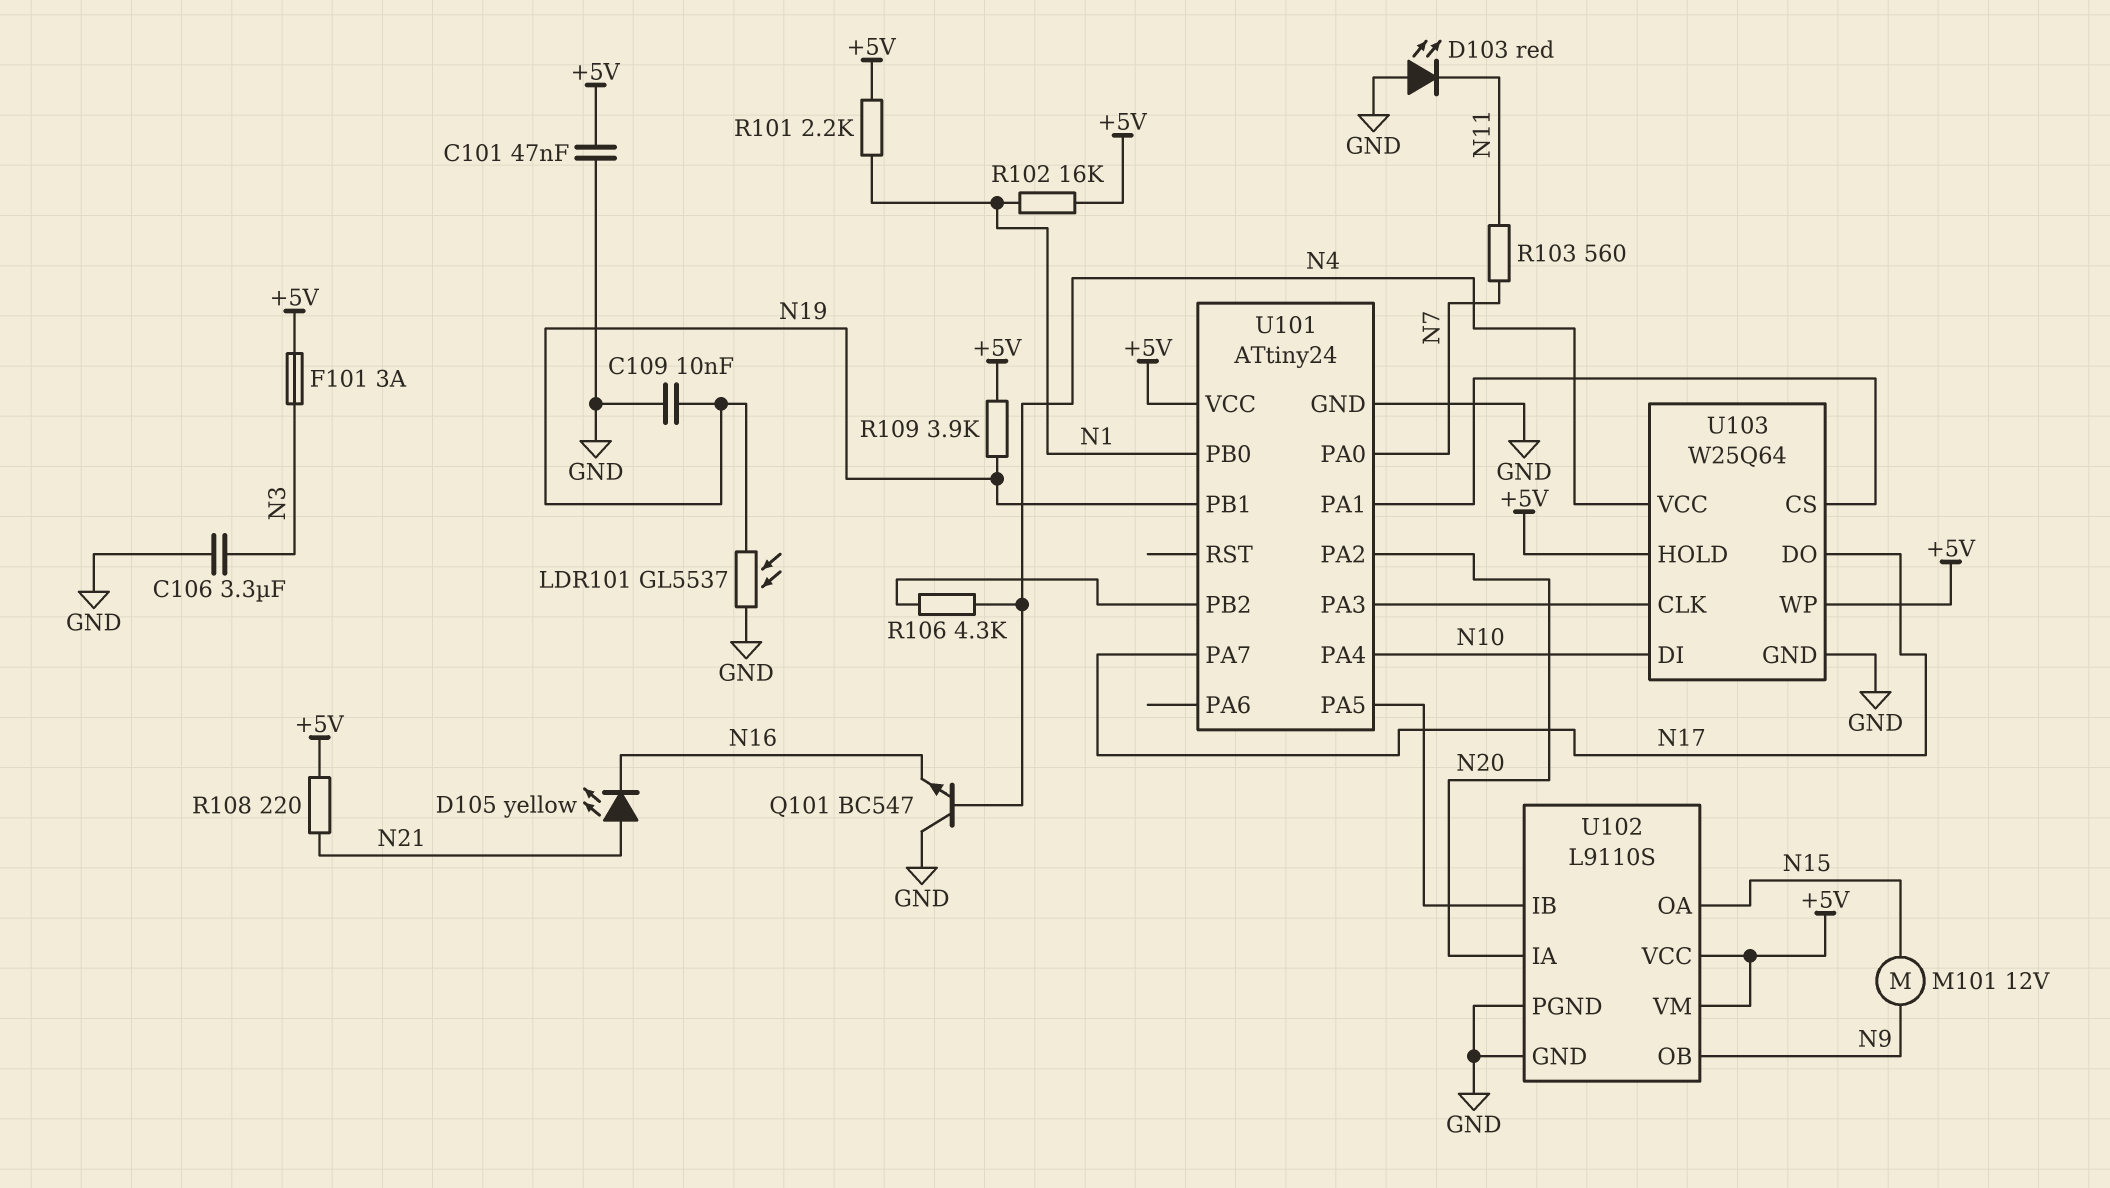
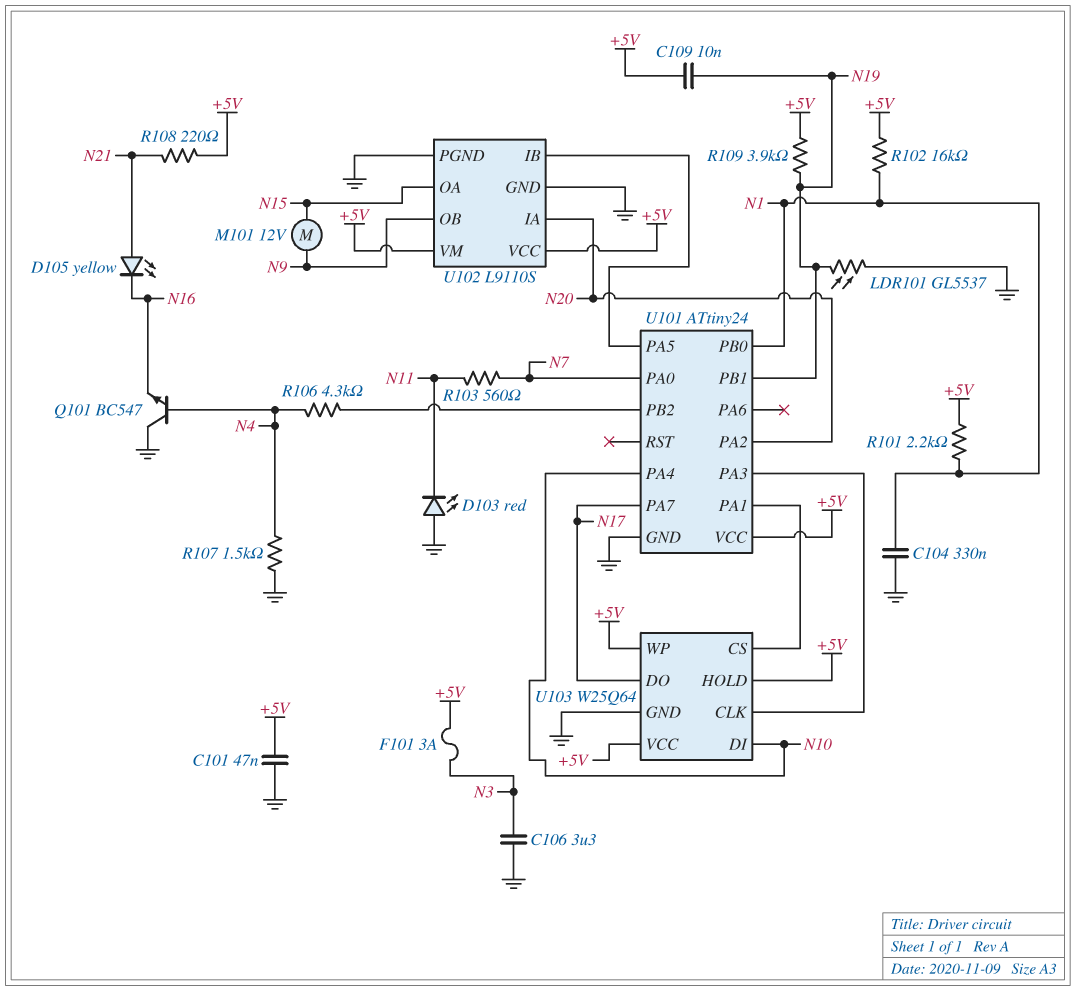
C104: none -> 330nF (GND, N1)
C109: 10nF (GND, N19) -> 10nF (+5V, N19)
R107: none -> 1.5k (GND, N4)
U103 pin VCC: N4 -> +5V

